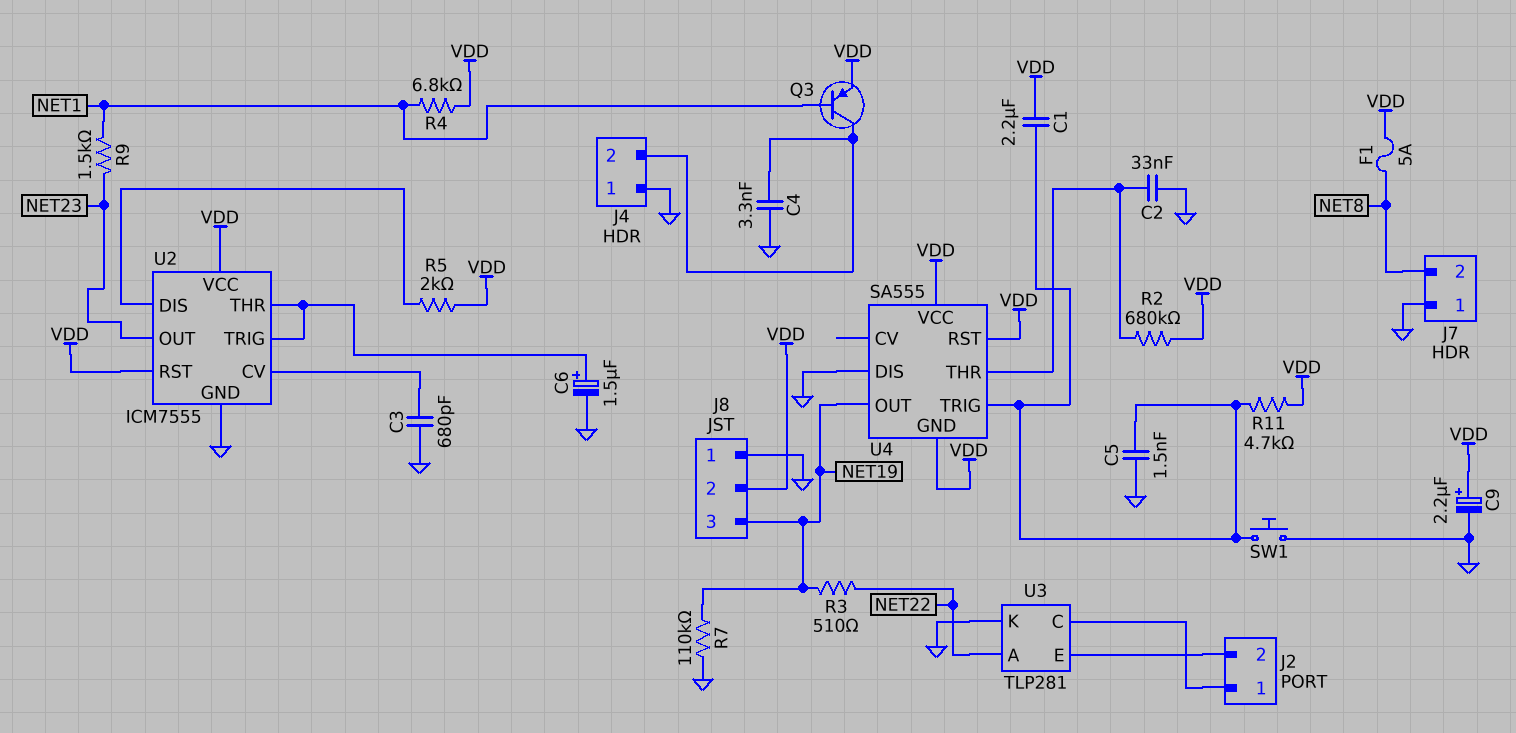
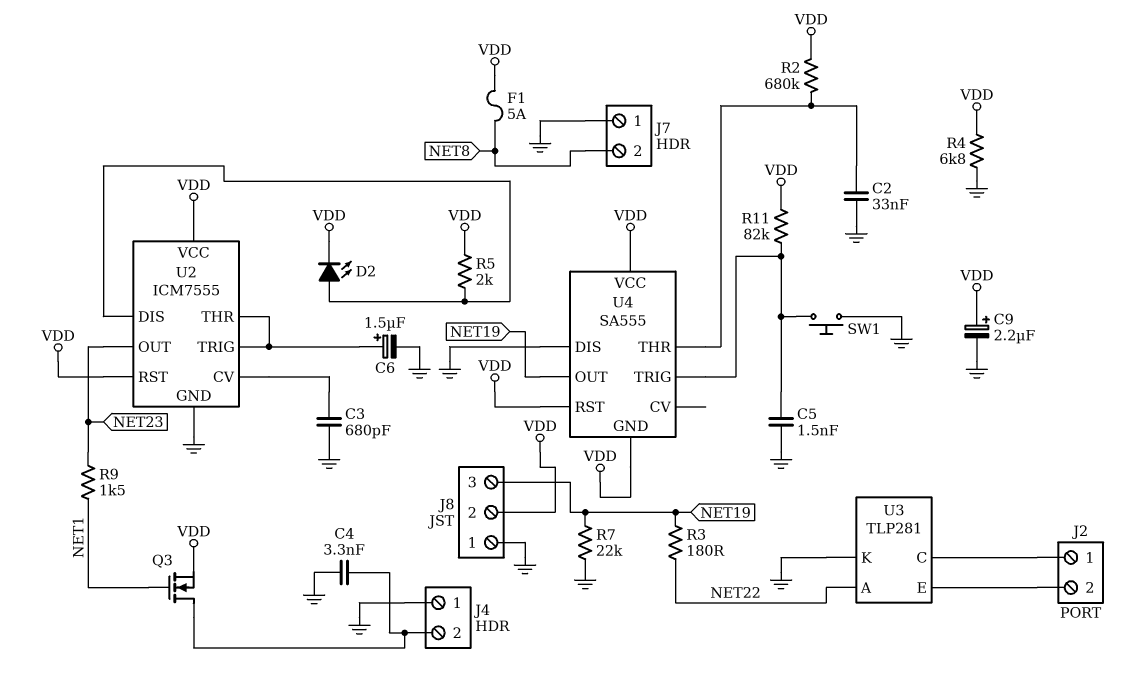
C1: 2.2uF (U4/TRIG, VDD) -> none
D2: none -> LED (A U2/DIS, K VDD)
Q3: PNP (B NET1, C J4/2, E VDD) -> NMOS (G NET1, D J4/2, S VDD)
R3: 510 (NET19, NET22) -> 180 (NET19, NET22)
R4: 6.8k (NET1, VDD) -> 6.8k (GND, VDD)
R7: 110k (GND, NET19) -> 22k (GND, NET19)
R11: 4.7k (U4/TRIG, VDD) -> 82k (U4/TRIG, VDD)

